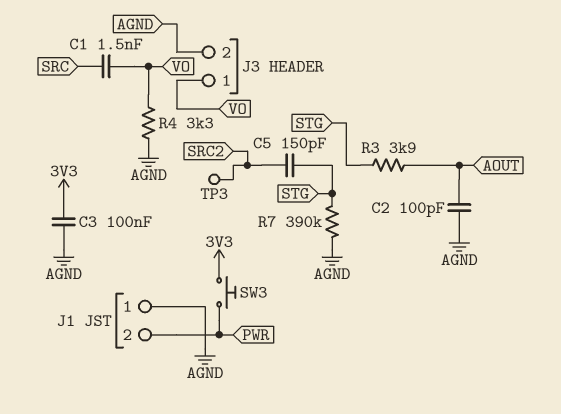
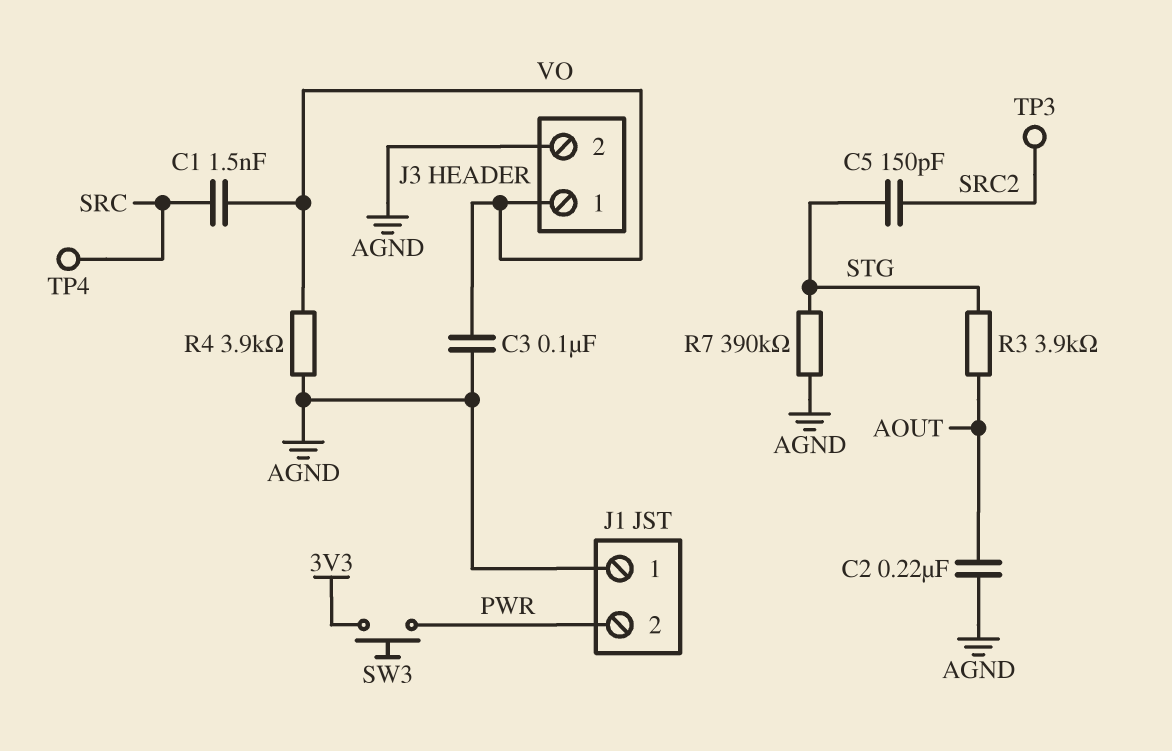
C2: 100pF (AGND, AOUT) -> 220nF (AGND, AOUT)
C3: 100nF (3V3, AGND) -> 100nF (AGND, VO)
R4: 3.3k (AGND, VO) -> 3.9k (AGND, VO)
TP4: none -> test point (SRC)

